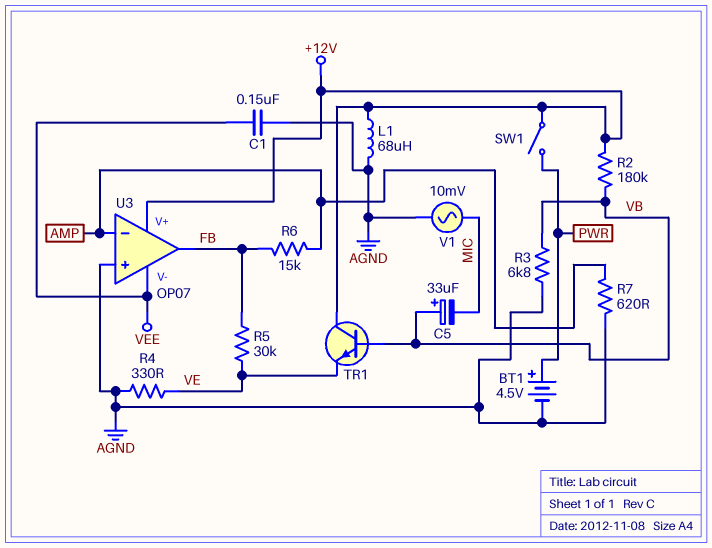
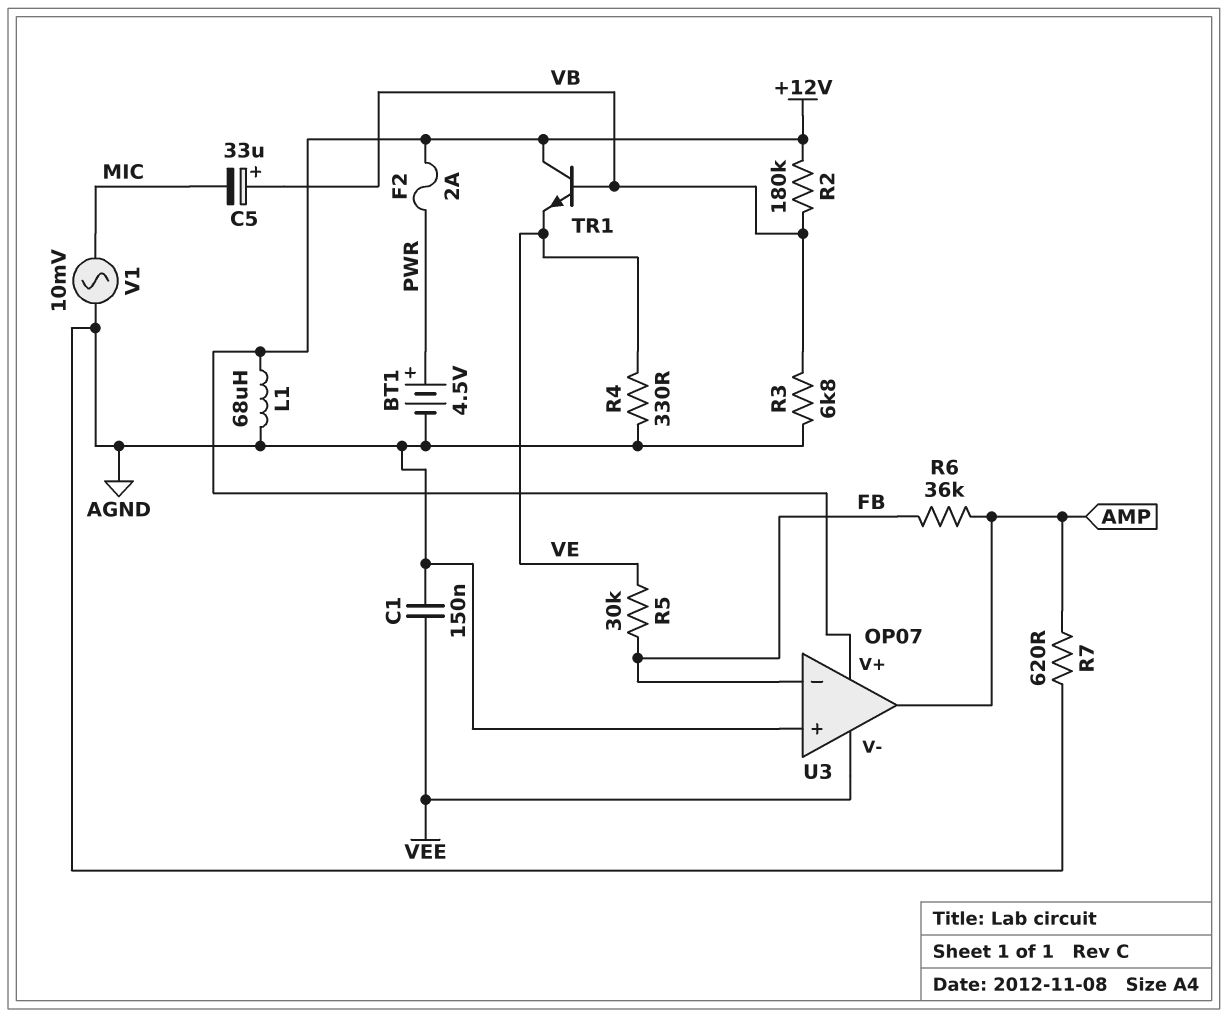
F2: none -> 2A (+12V, PWR)
R6: 15k (AMP, FB) -> 36k (AMP, FB)
SW1: switch (+12V, PWR) -> none
U3 pin in-: AMP -> FB
U3 pin out: FB -> AMP

